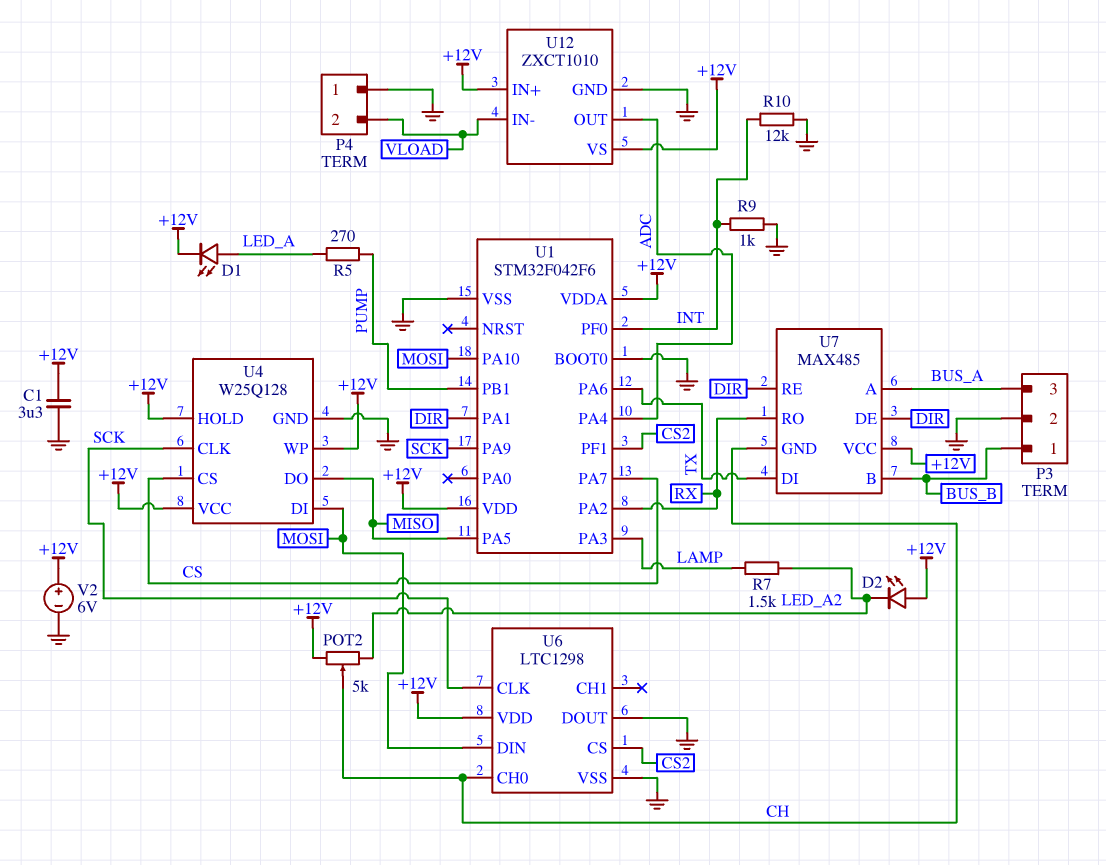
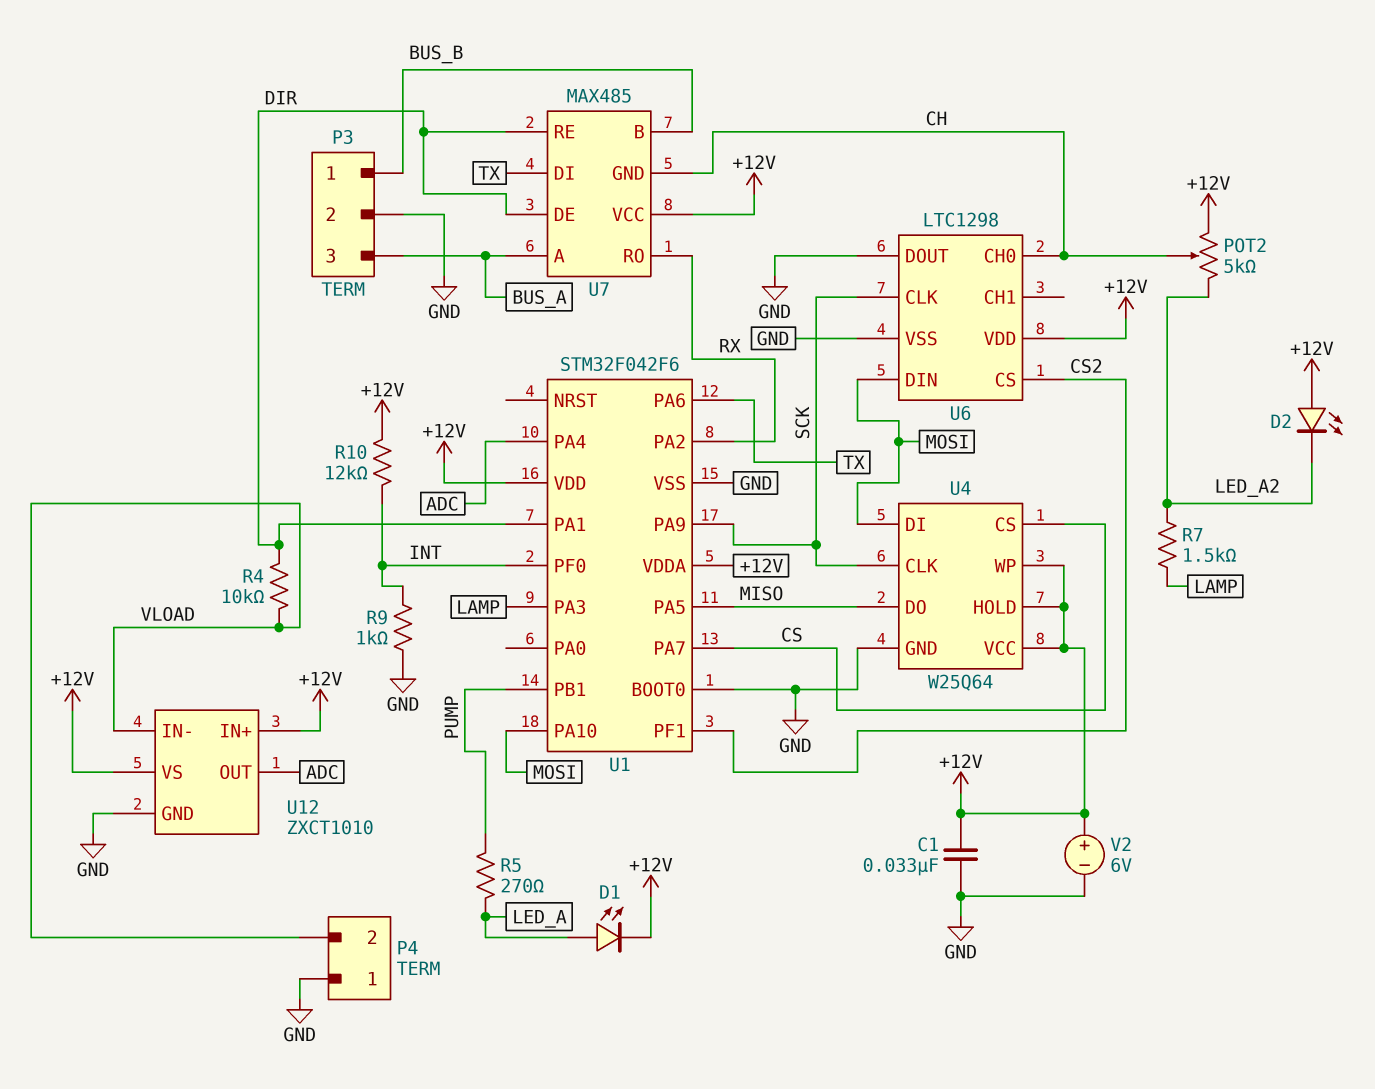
C1: 3.3uF (+12V, GND) -> 33nF (+12V, GND)
R4: none -> 10k (DIR, VLOAD)
R10: 12k (GND, INT) -> 12k (+12V, INT)
U4: W25Q128 -> W25Q64

